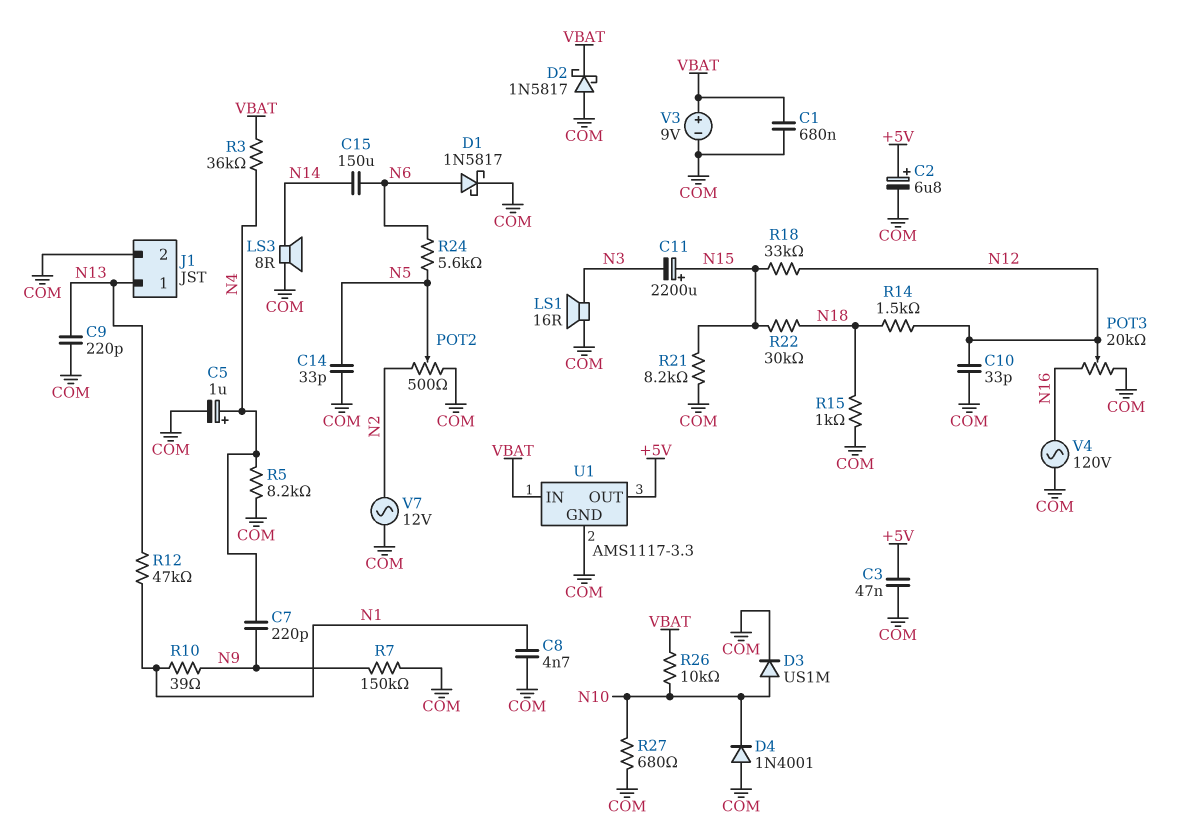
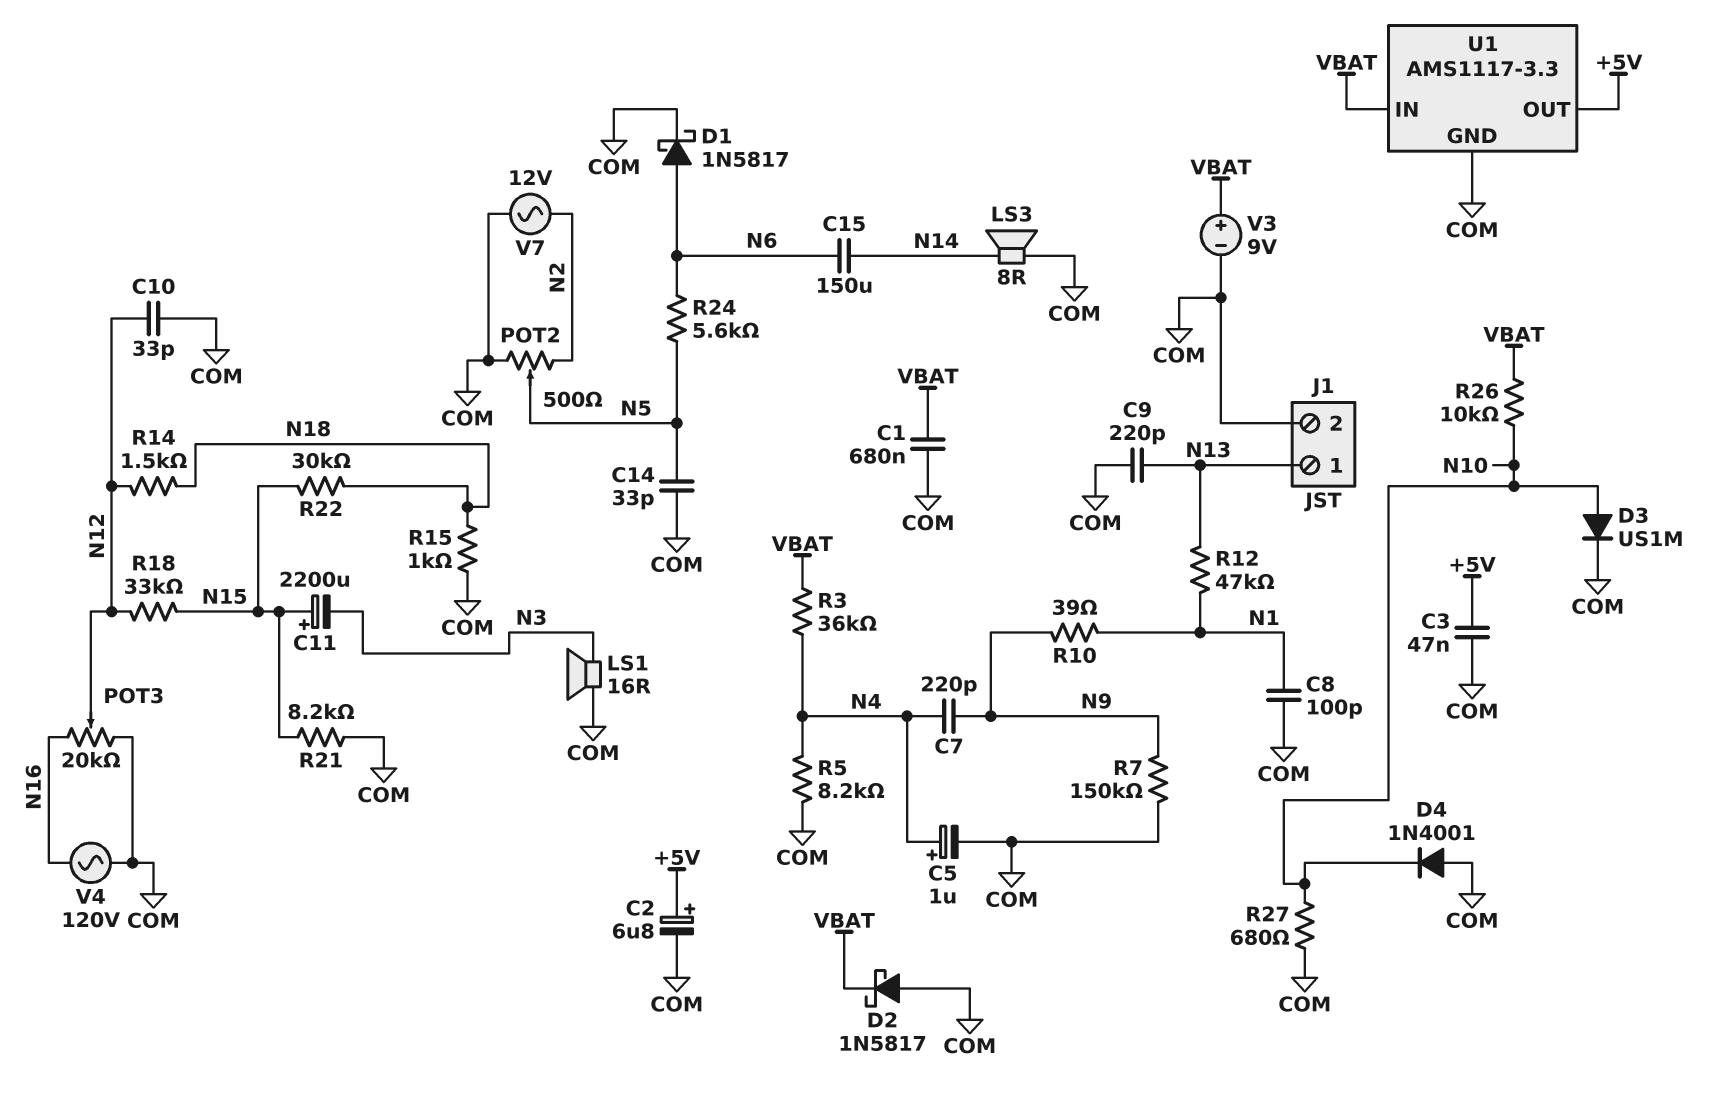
C8: 4.7nF (COM, N1) -> 100pF (COM, N1)

